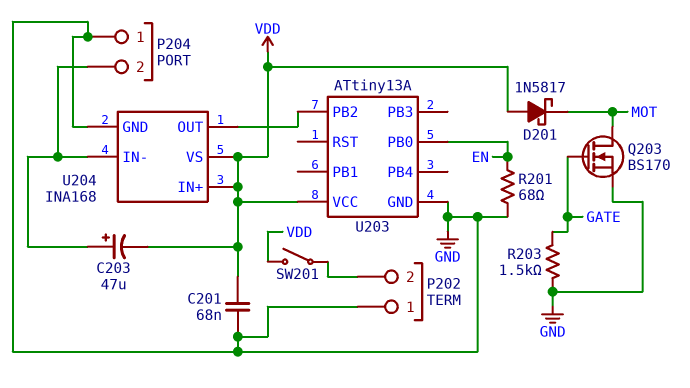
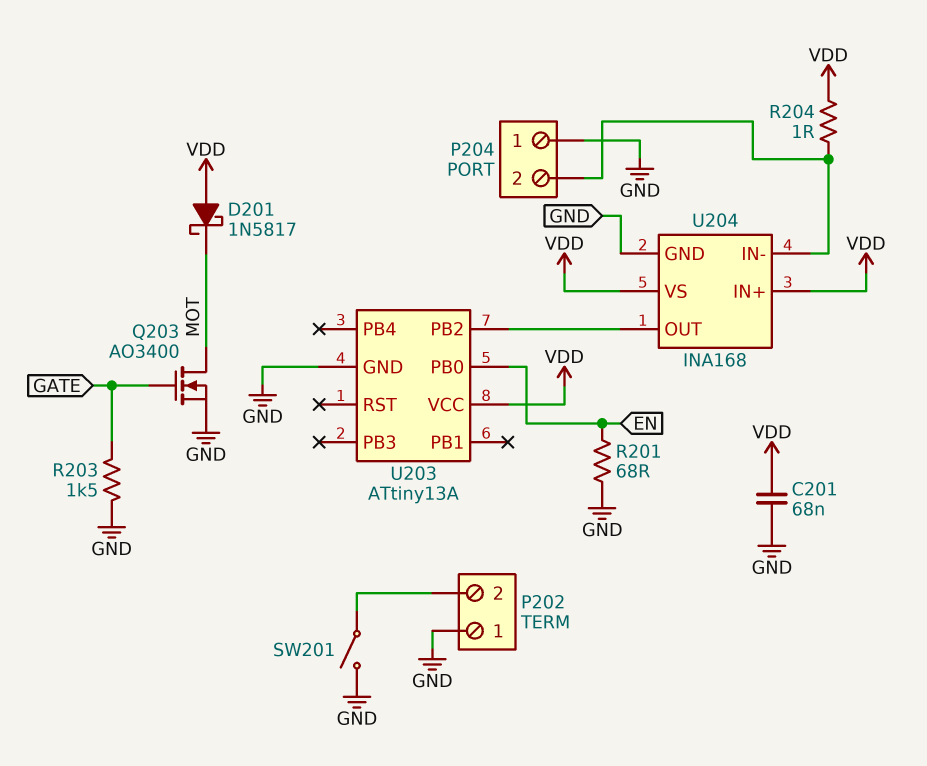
C203: 47uF (plus P204/2, minus VDD) -> none
Q203: NMOS BS170 (G GATE, D MOT, S GND) -> NMOS AO3400 (G GATE, D MOT, S GND)
R204: none -> 1 (P204/2, VDD)
SW201: switch (P202/2, VDD) -> switch (GND, P202/2)

